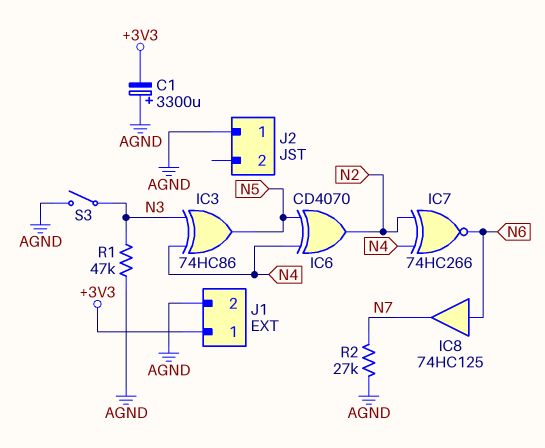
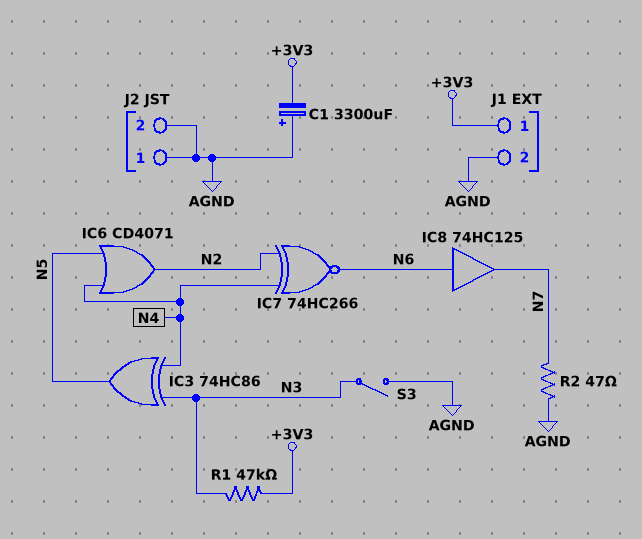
IC6: XOR CD4070 (in N4, in N5, out N2) -> OR CD4071 (in N4, in N5, out N2)
J2 pin 2: none -> AGND
R1: 47k (AGND, N3) -> 47k (+3V3, N3)
R2: 27k (AGND, N7) -> 47 (AGND, N7)

